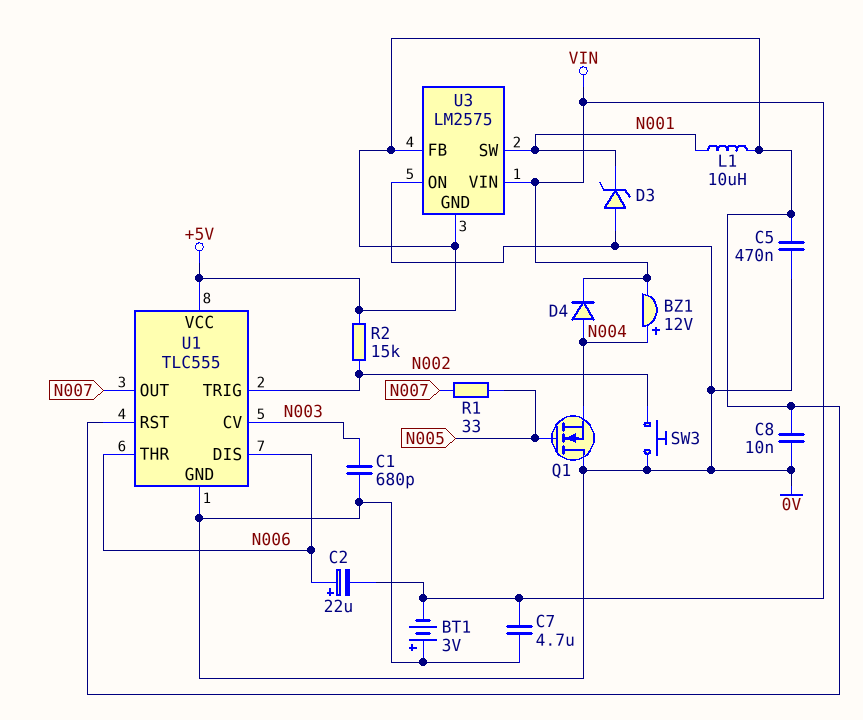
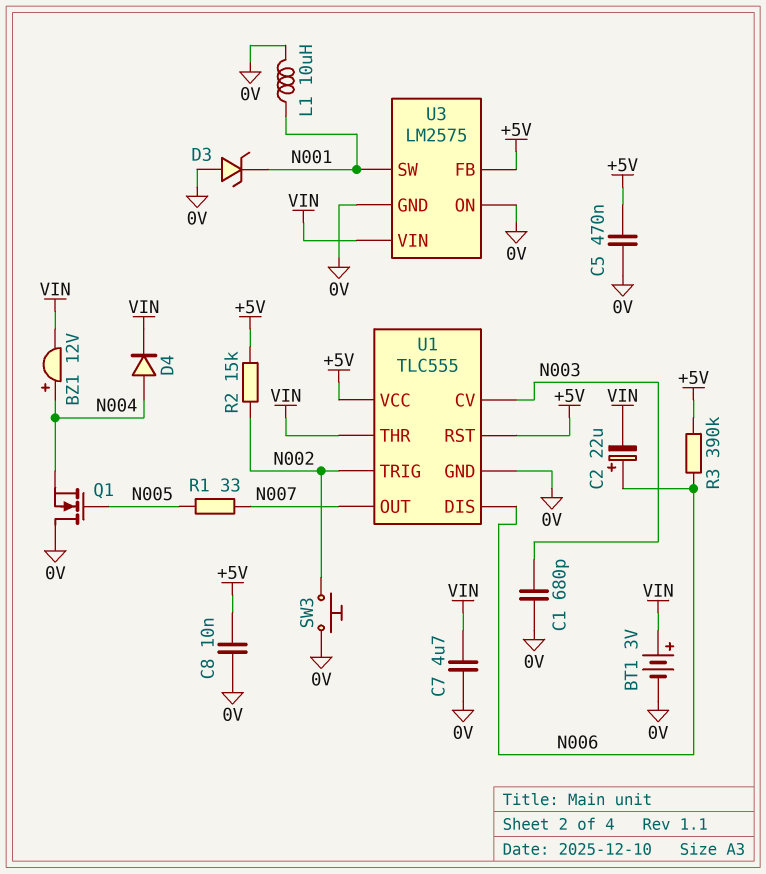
BT1: 3V (plus 0V, minus VIN) -> 3V (plus VIN, minus 0V)
L1: 10uH (+5V, N001) -> 10uH (0V, N001)
R3: none -> 390k (+5V, N006)
U1 pin THR: N006 -> VIN
U3 pin GND: +5V -> 0V

